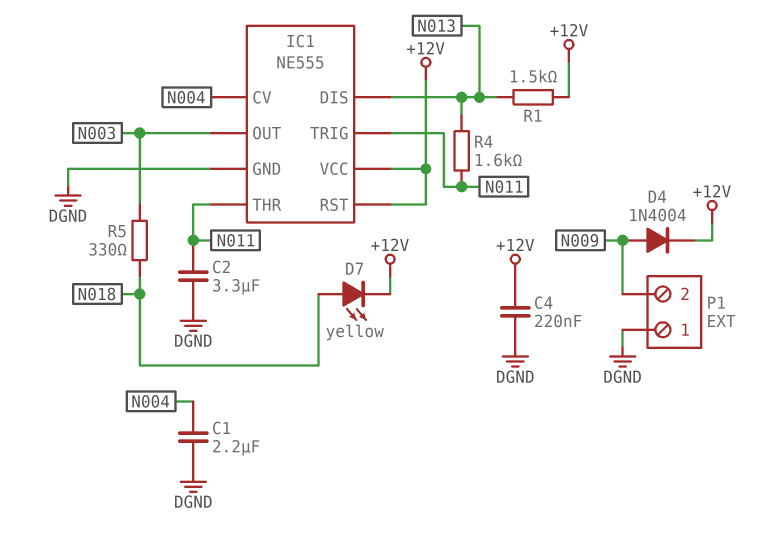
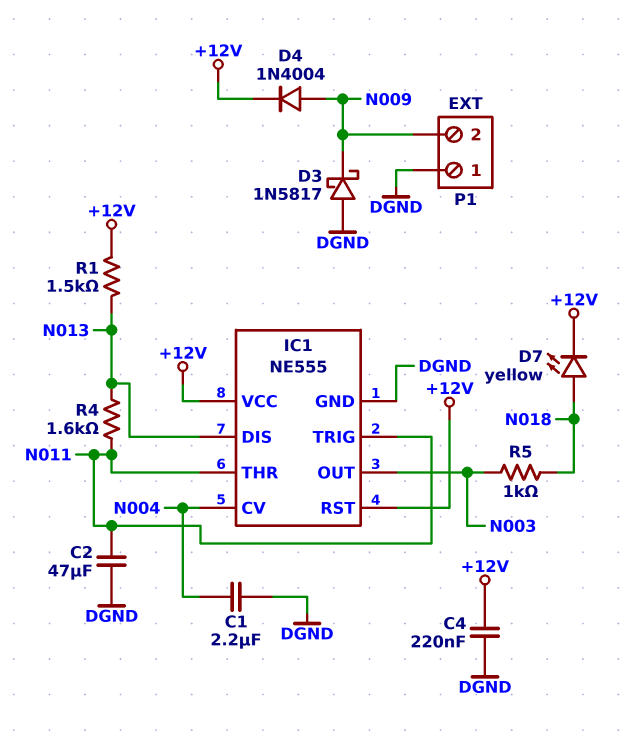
C2: 3.3uF (DGND, N011) -> 47uF (DGND, N011)
D3: none -> schottky 1N5817 (A DGND, K N009)
R5: 330 (N003, N018) -> 1k (N003, N018)

